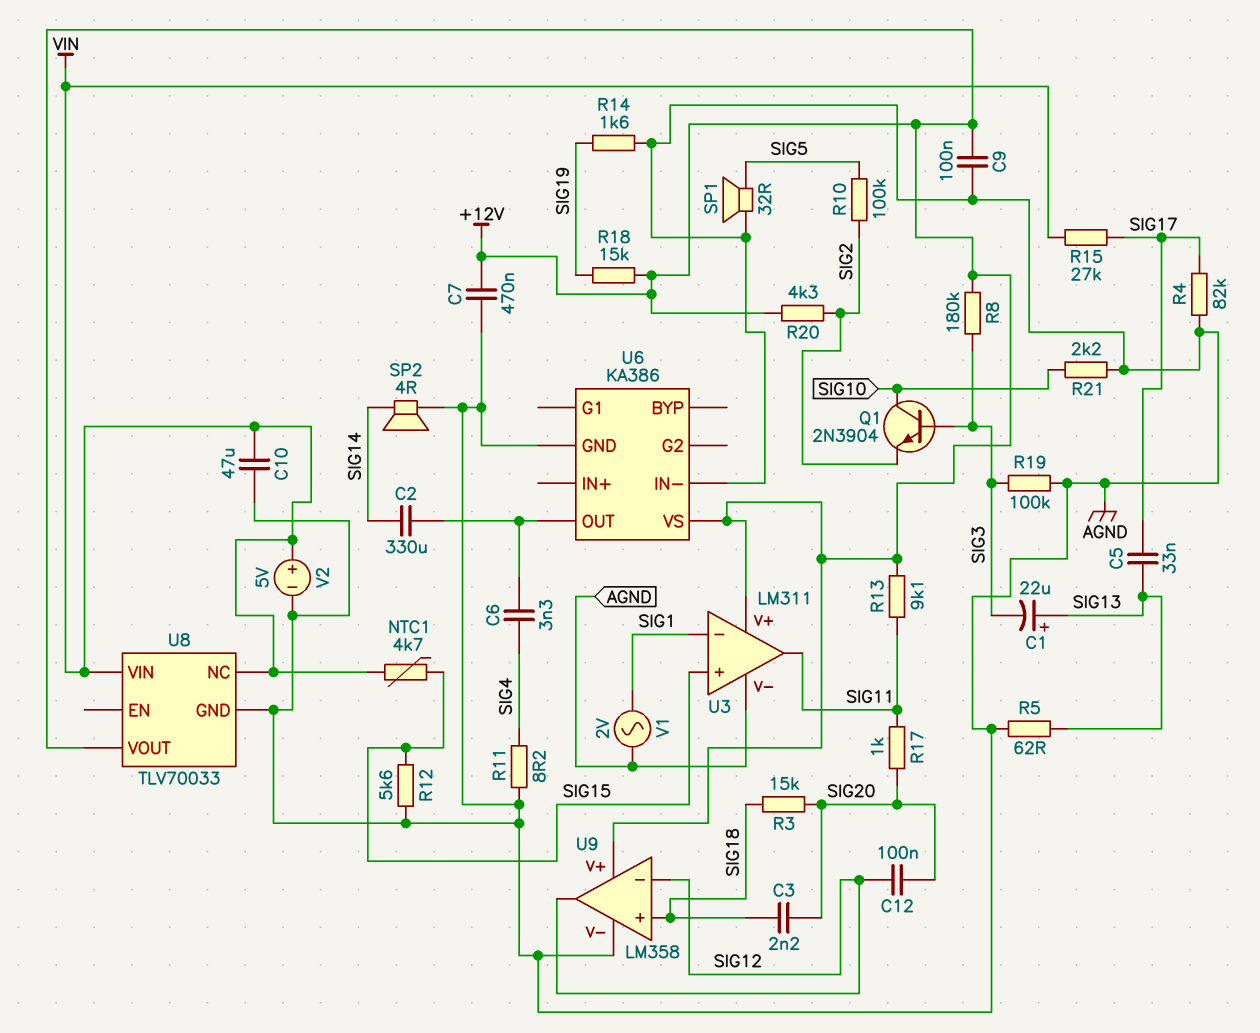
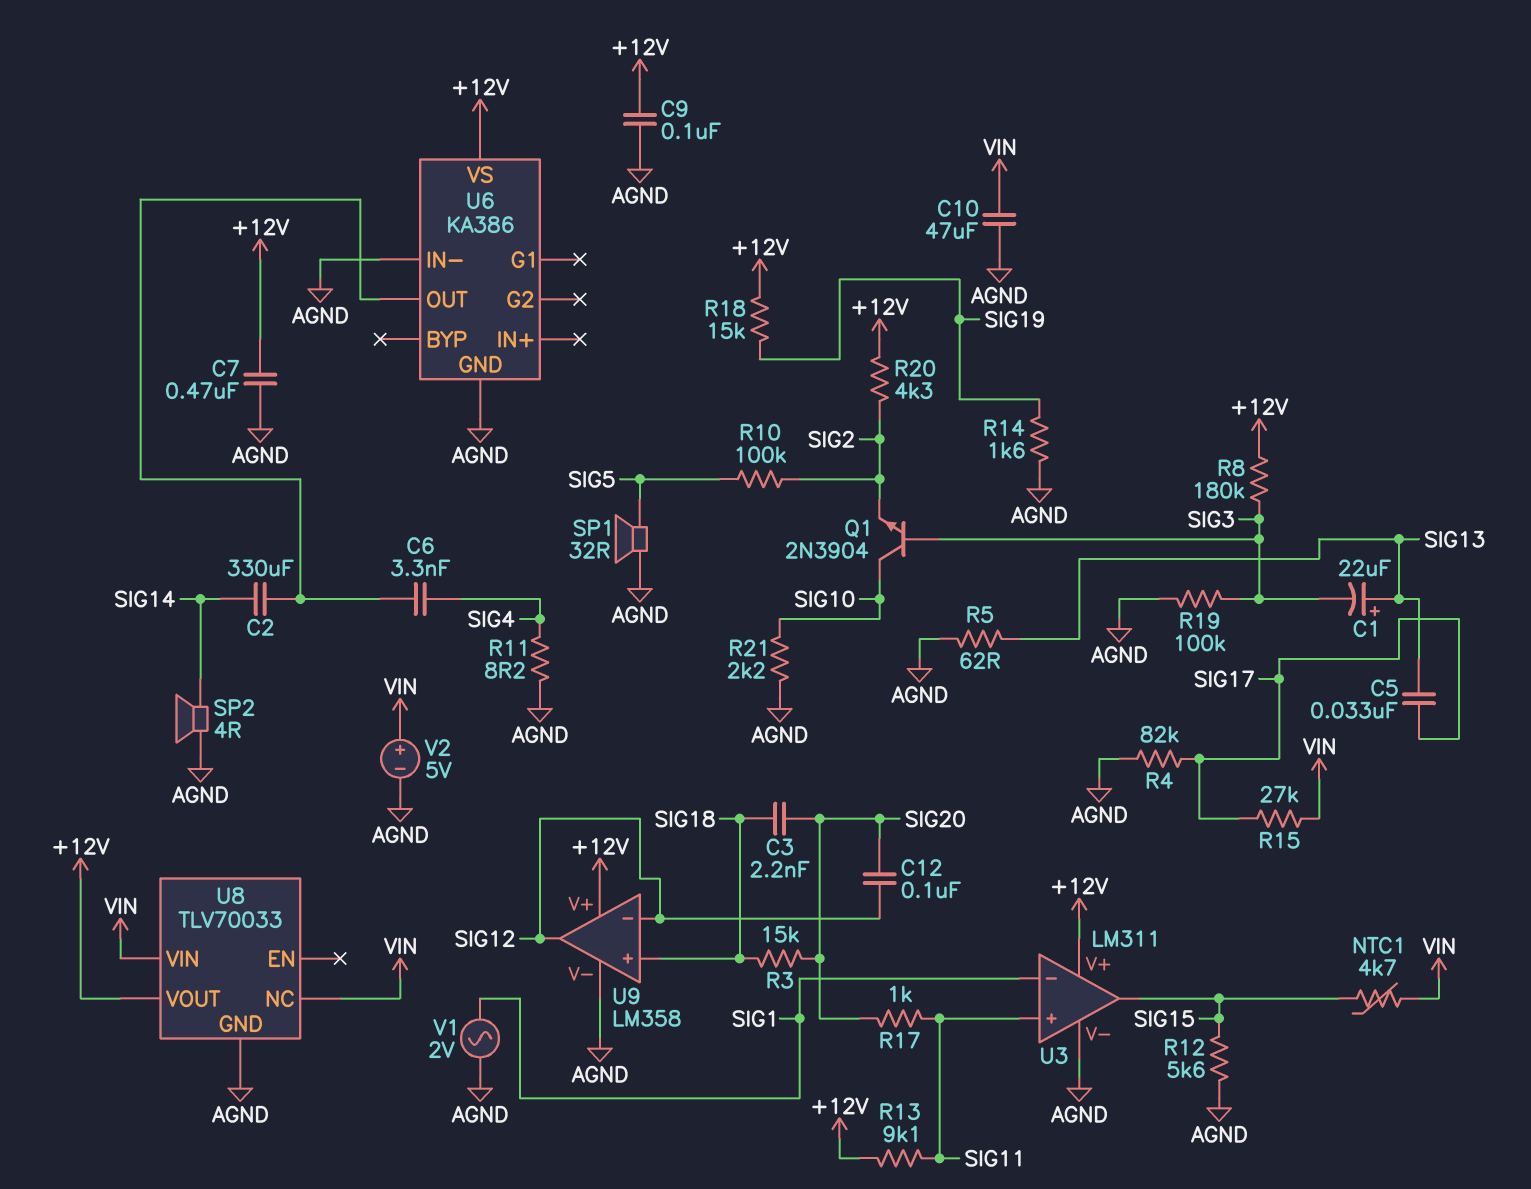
U3 pin in+: SIG15 -> SIG11
U3 pin out: SIG11 -> SIG15

